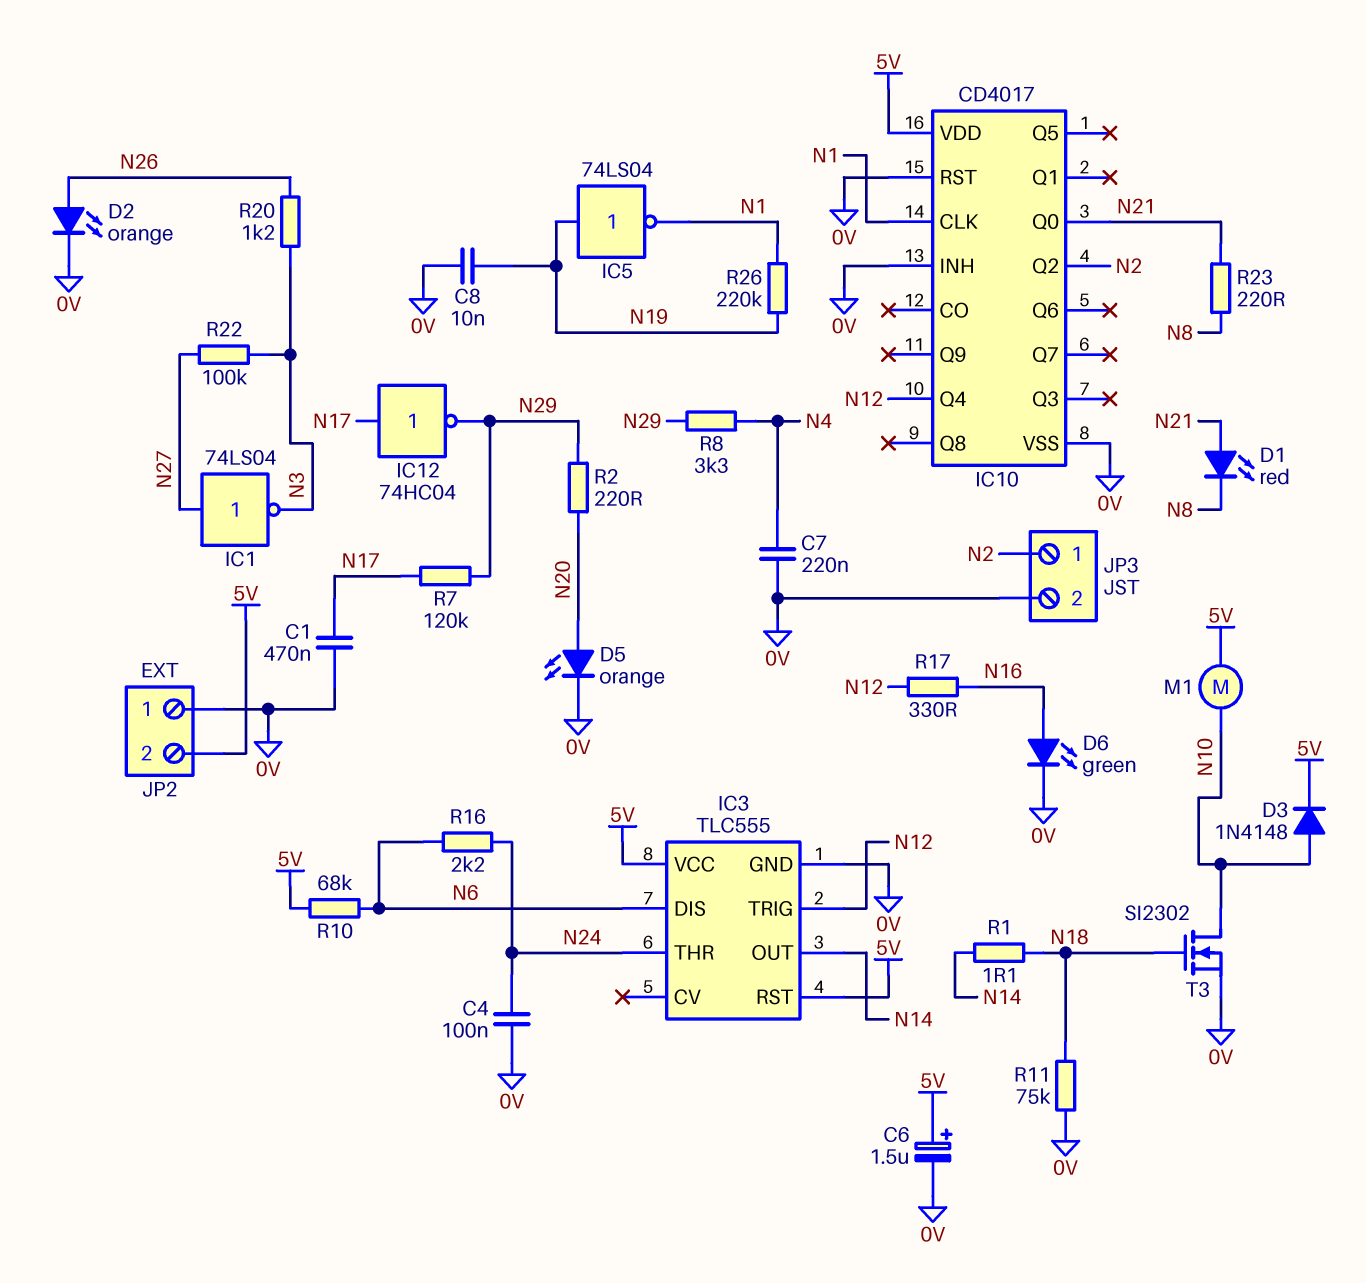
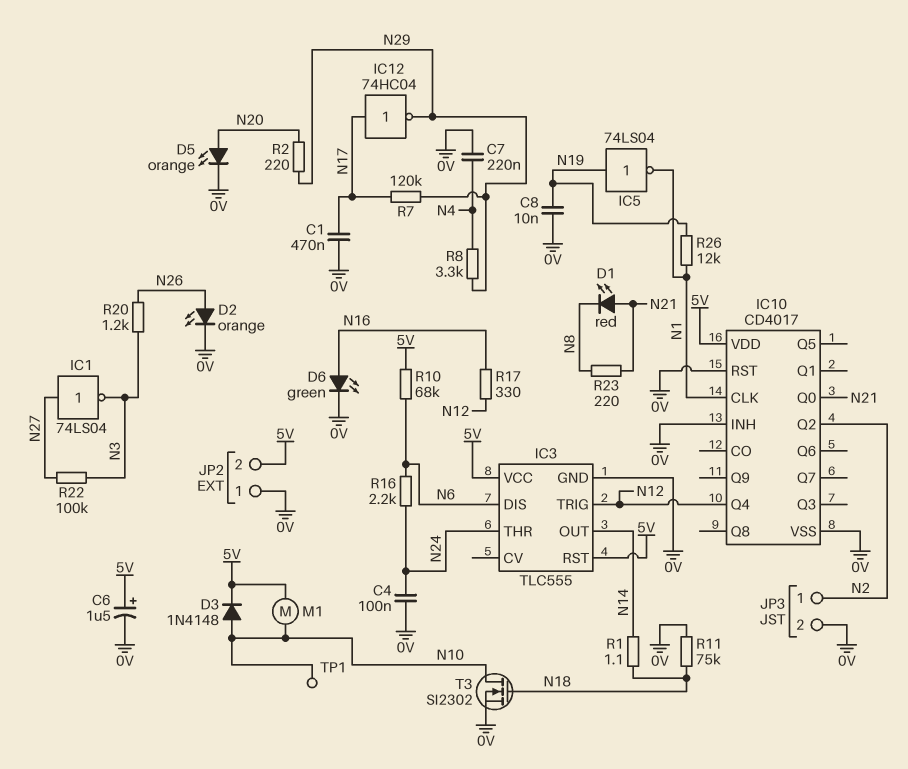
R26: 220k (N1, N19) -> 12k (N1, N19)
TP1: none -> test point (N10)

